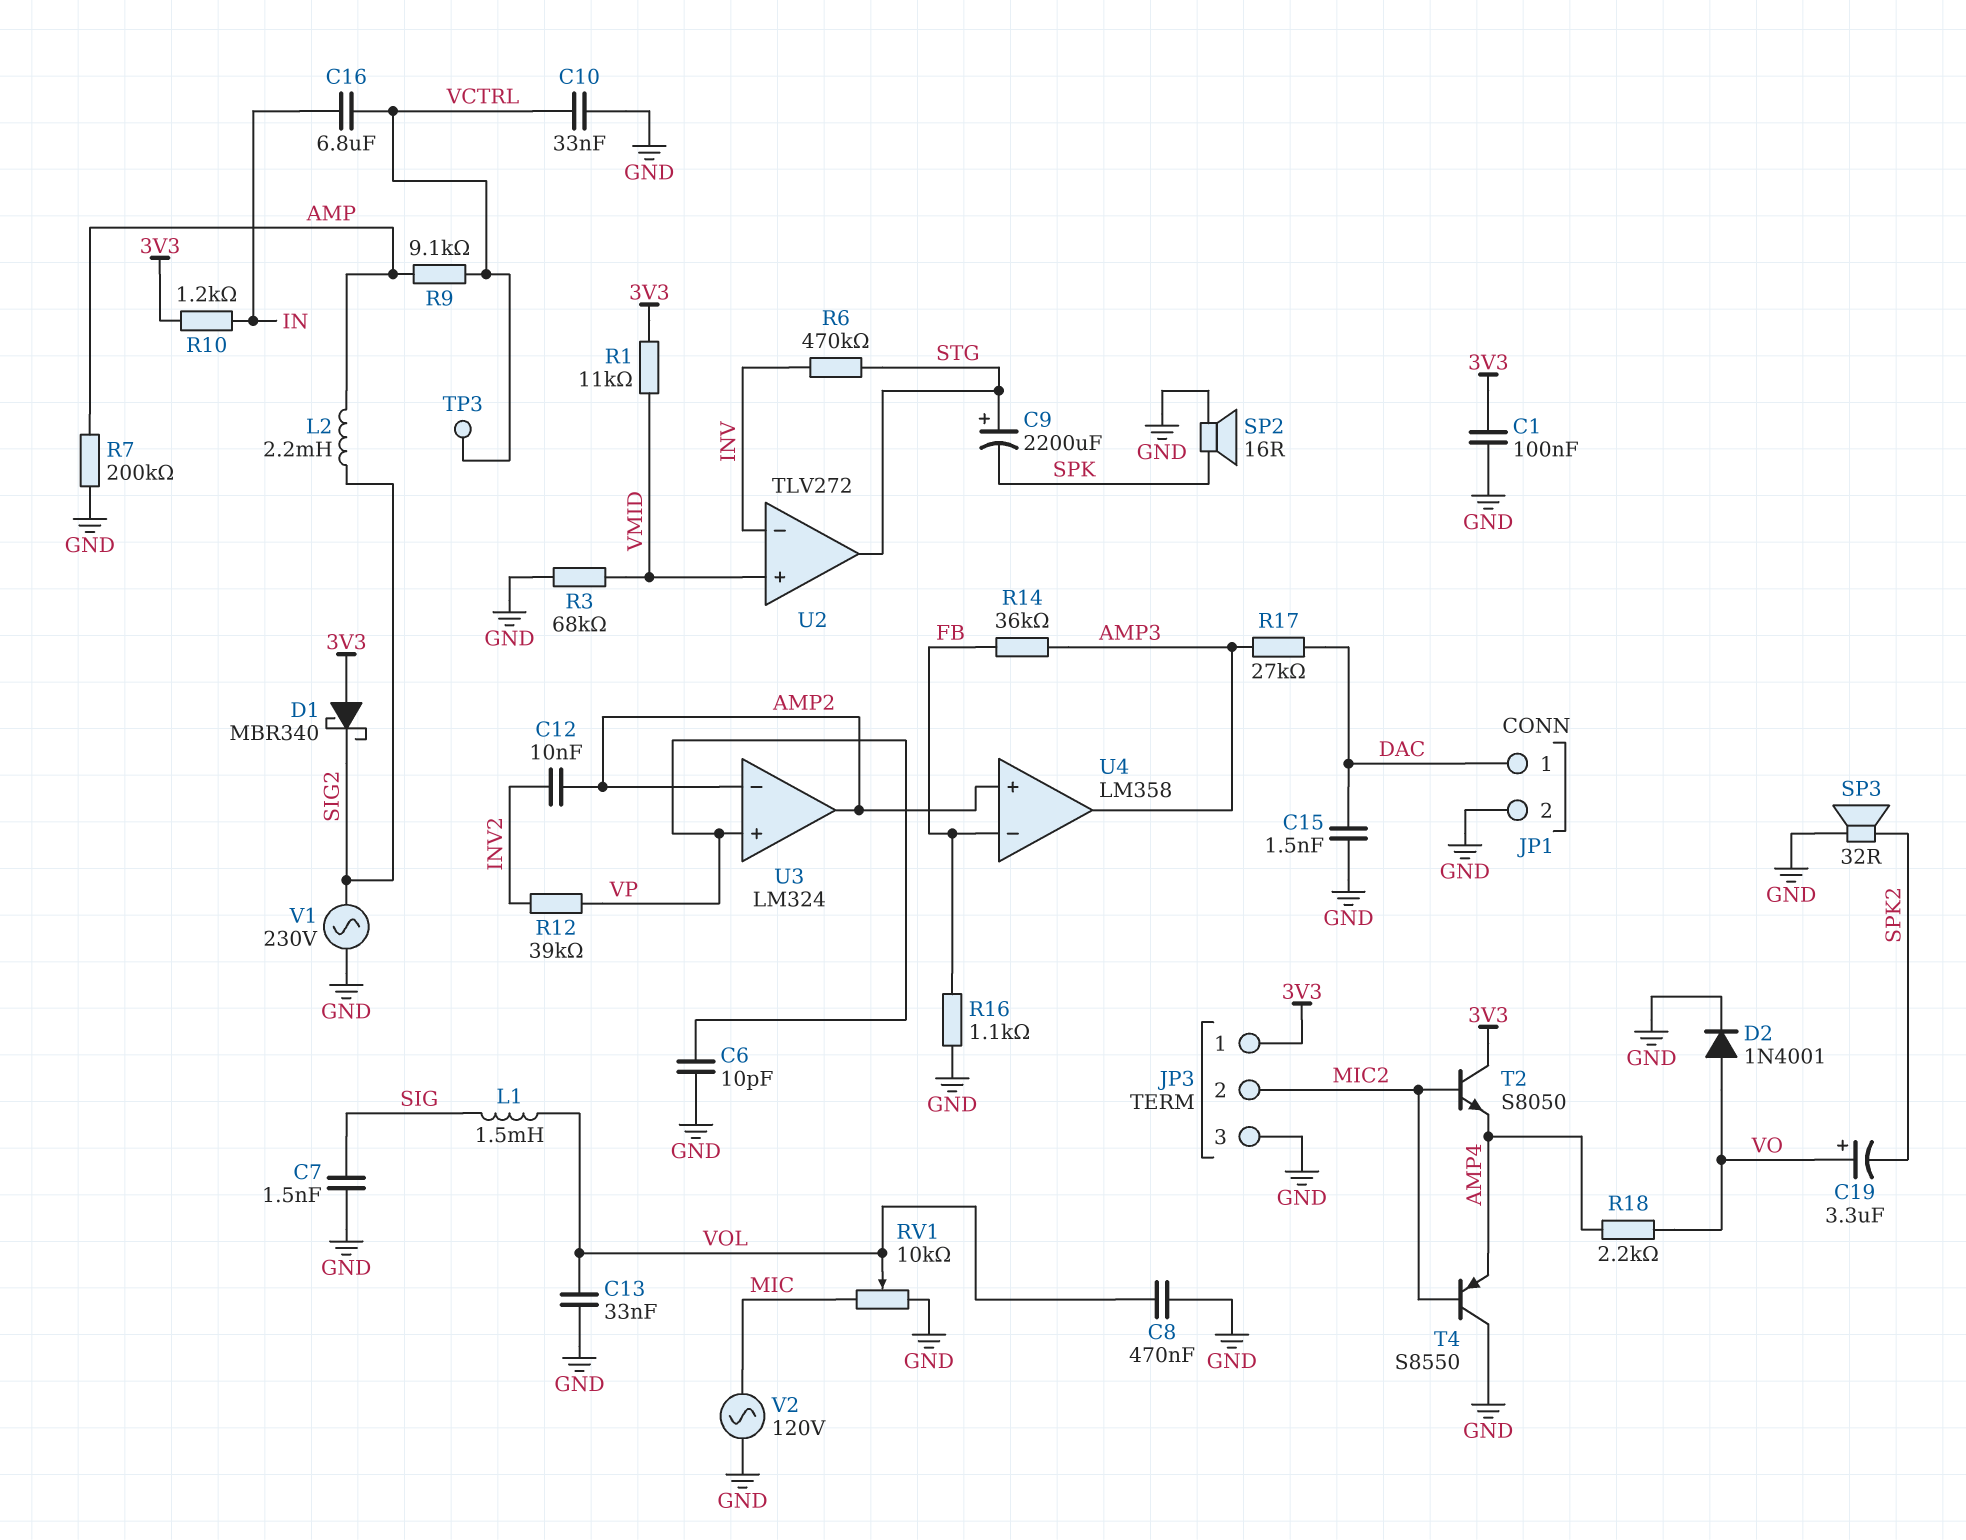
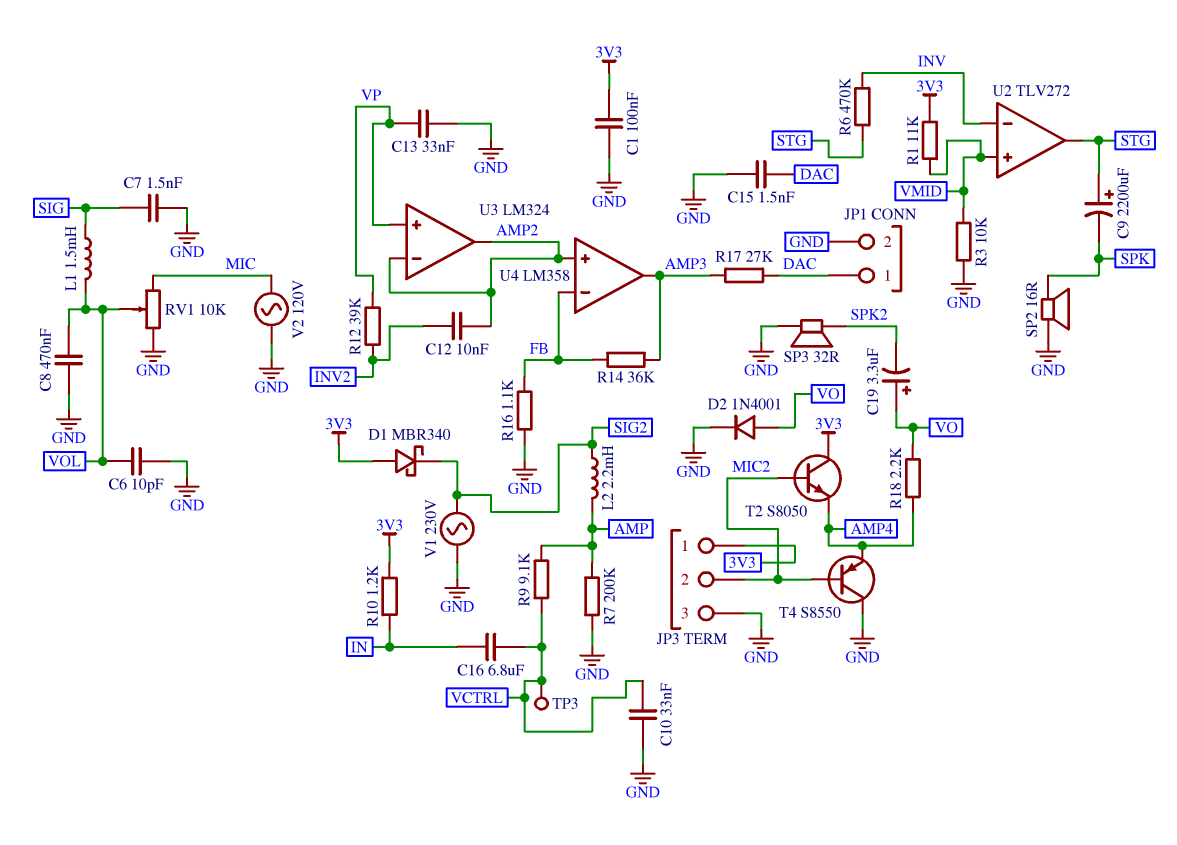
C6: 10pF (GND, VP) -> 10pF (GND, VOL)
C13: 33nF (GND, VOL) -> 33nF (GND, VP)
R3: 68k (GND, VMID) -> 10k (GND, VMID)

